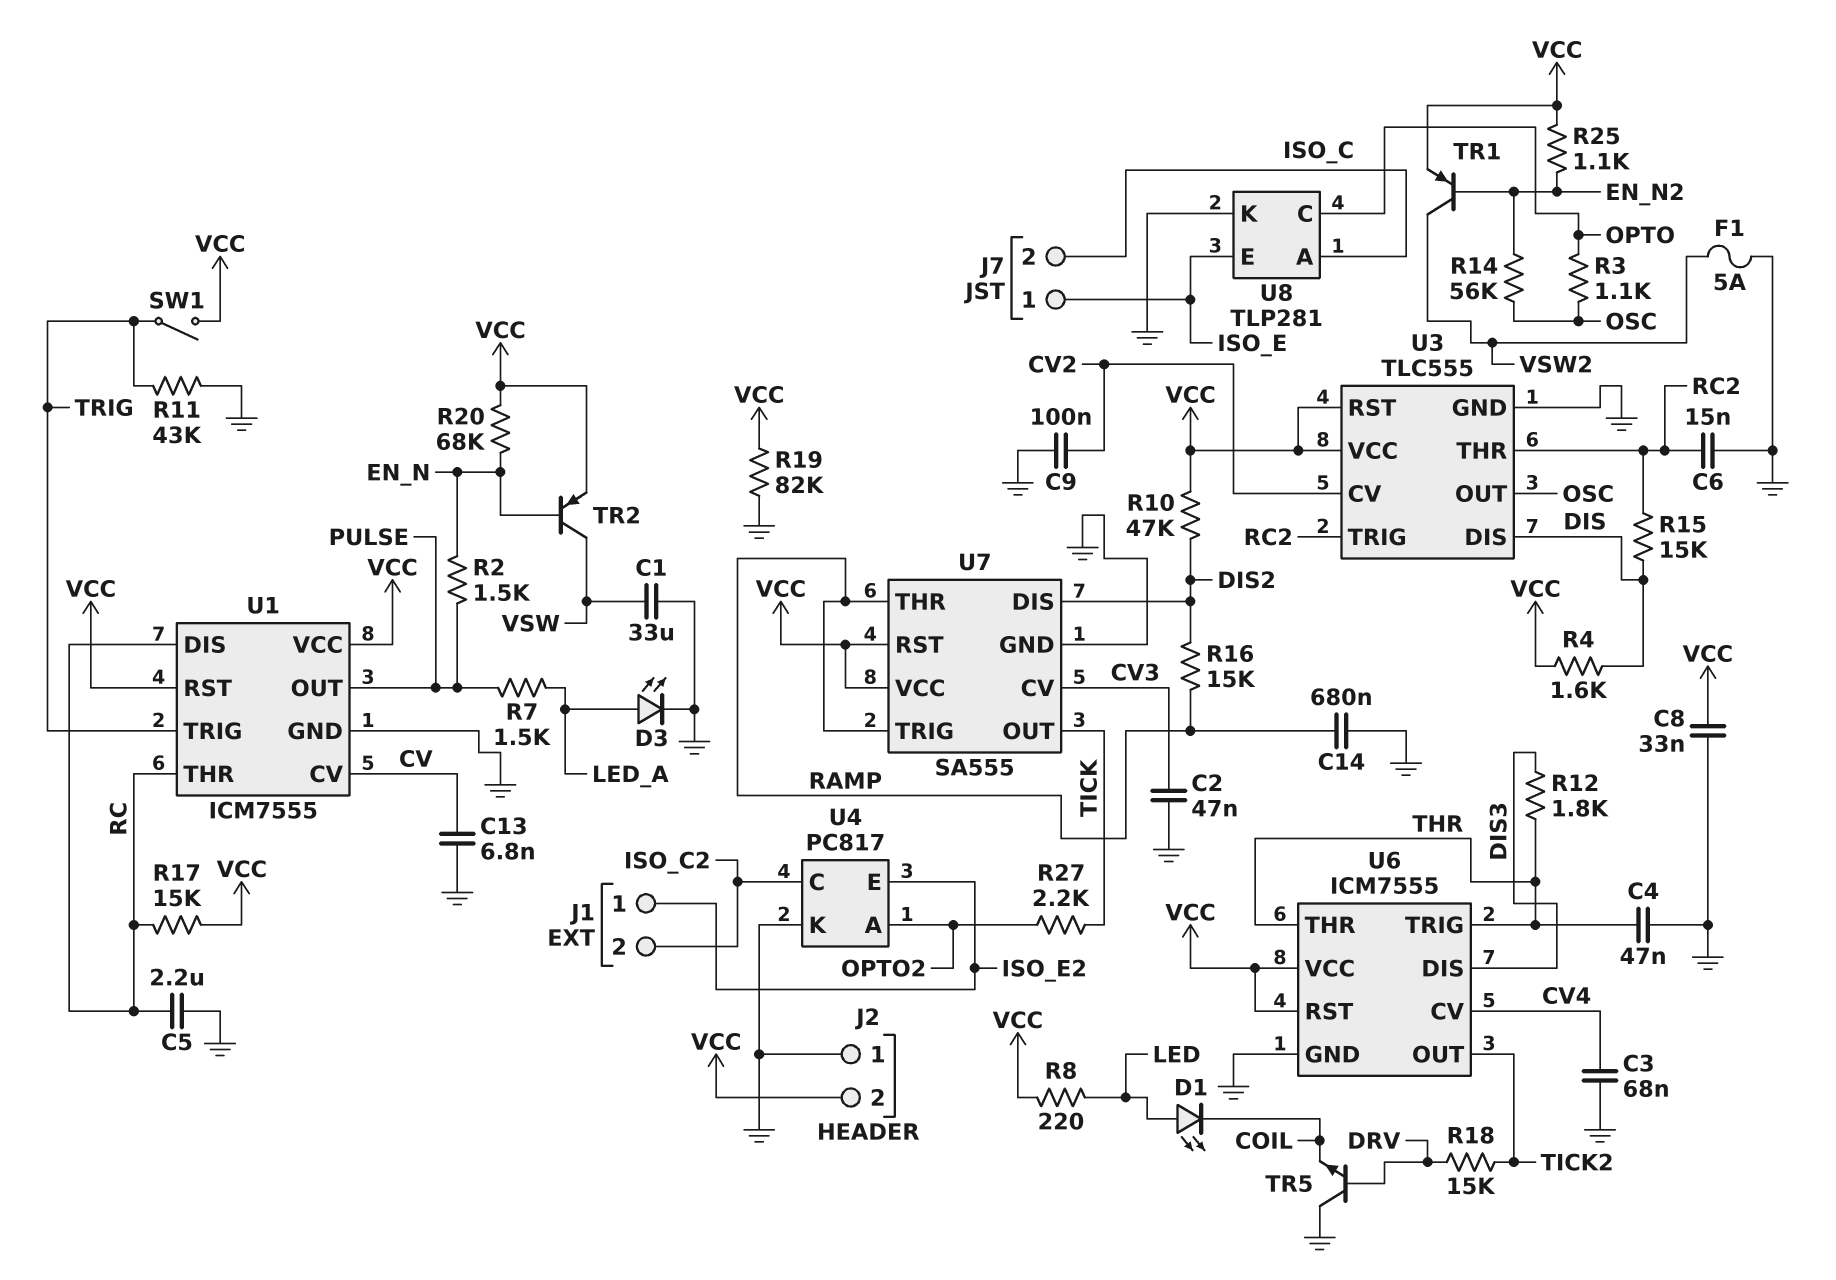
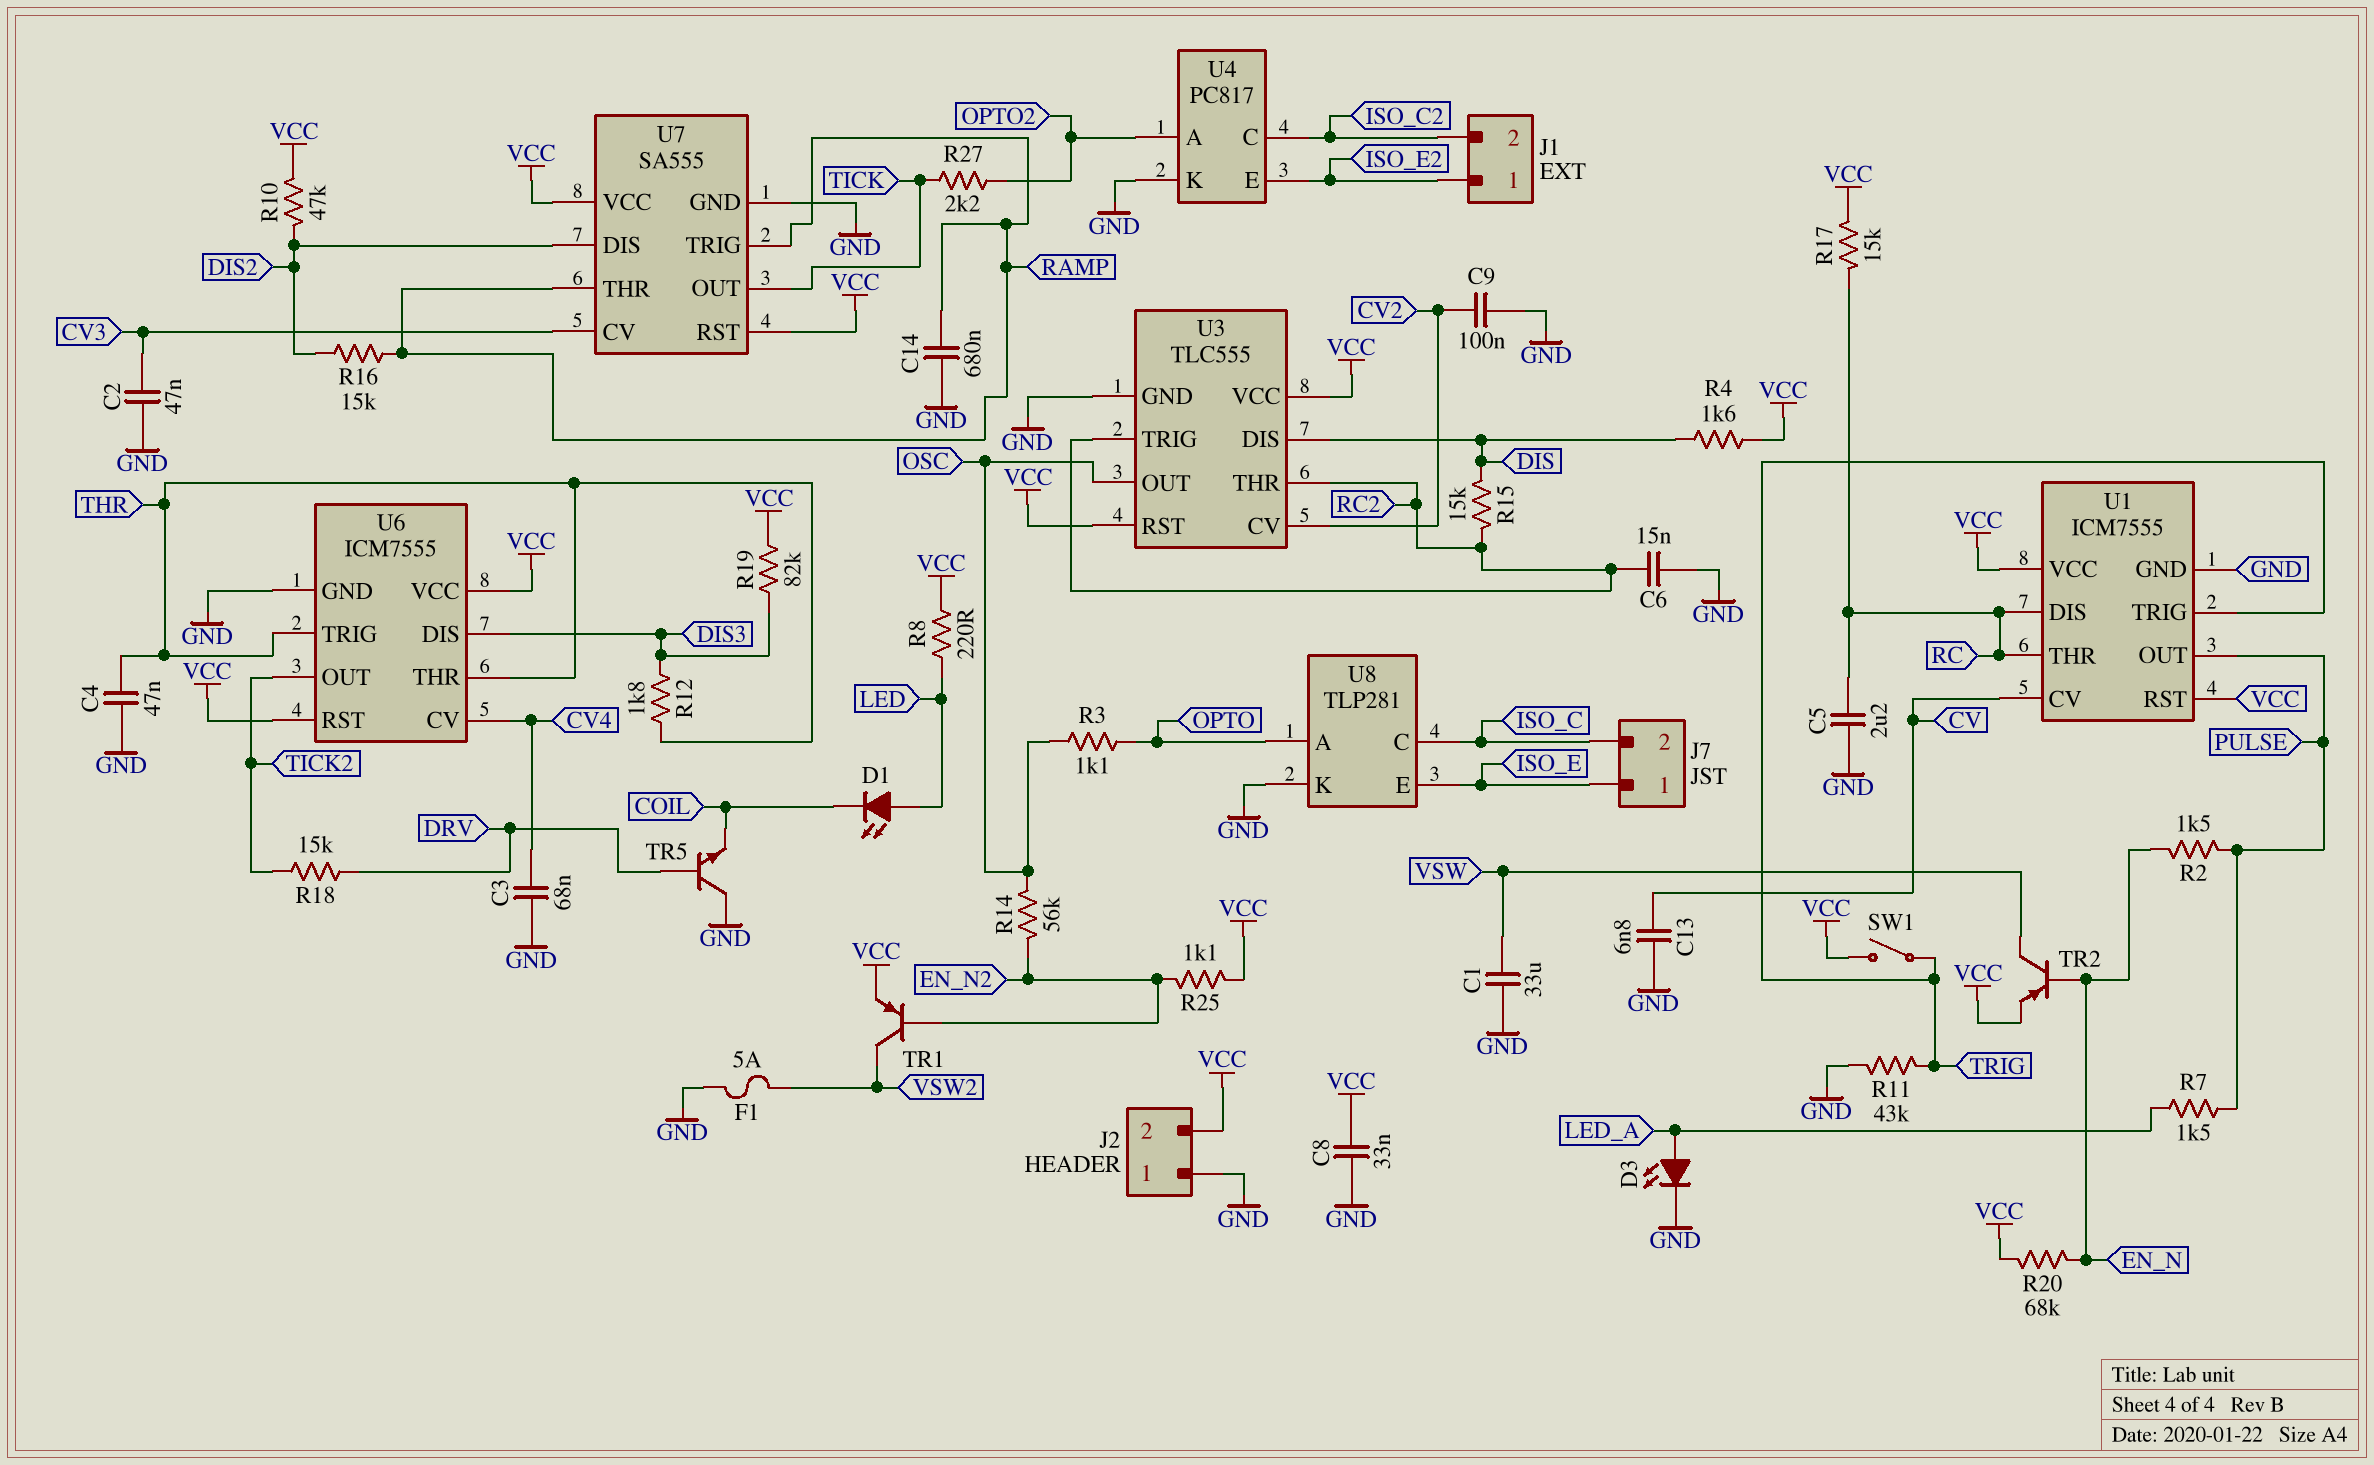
R19: 82k (GND, VCC) -> 82k (DIS3, VCC)
U8 pin A: ISO_C -> OPTO
U8 pin C: OPTO -> ISO_C

